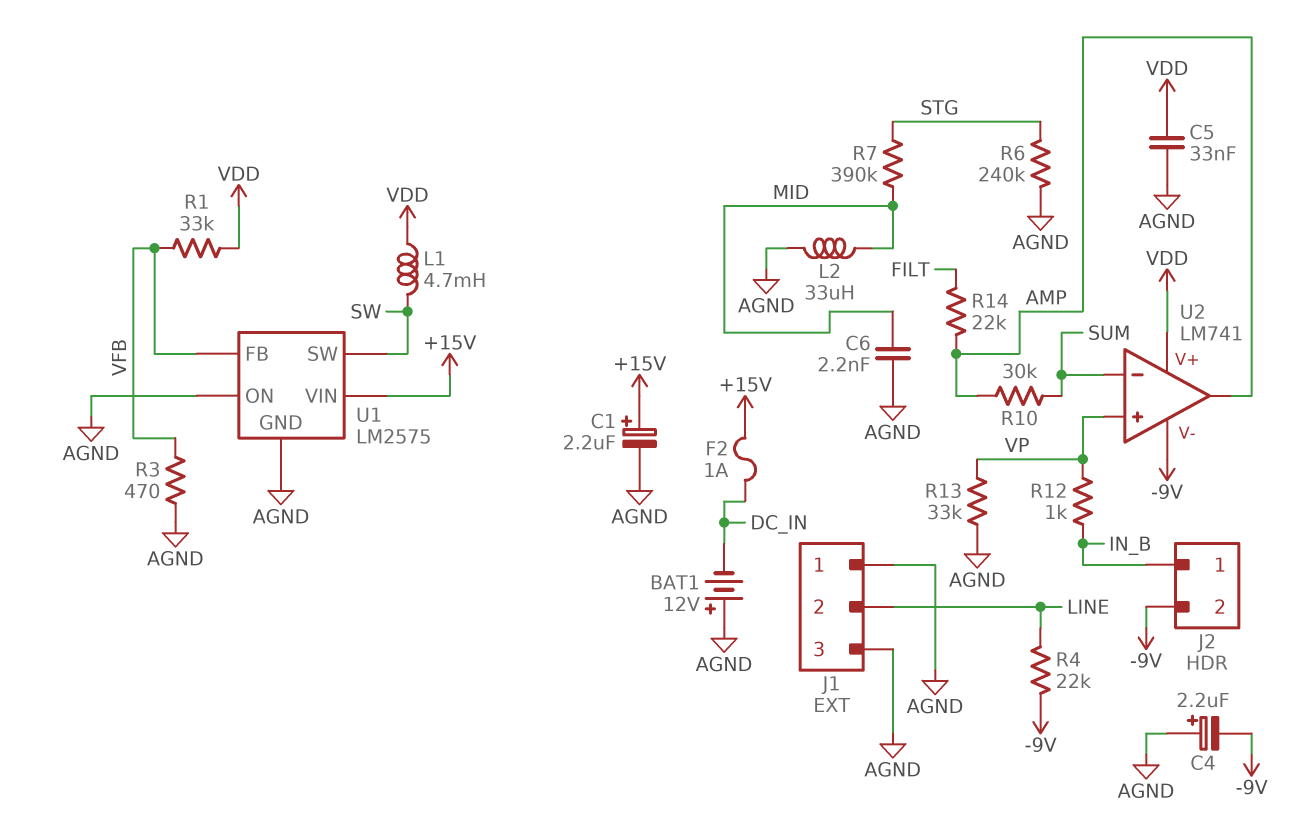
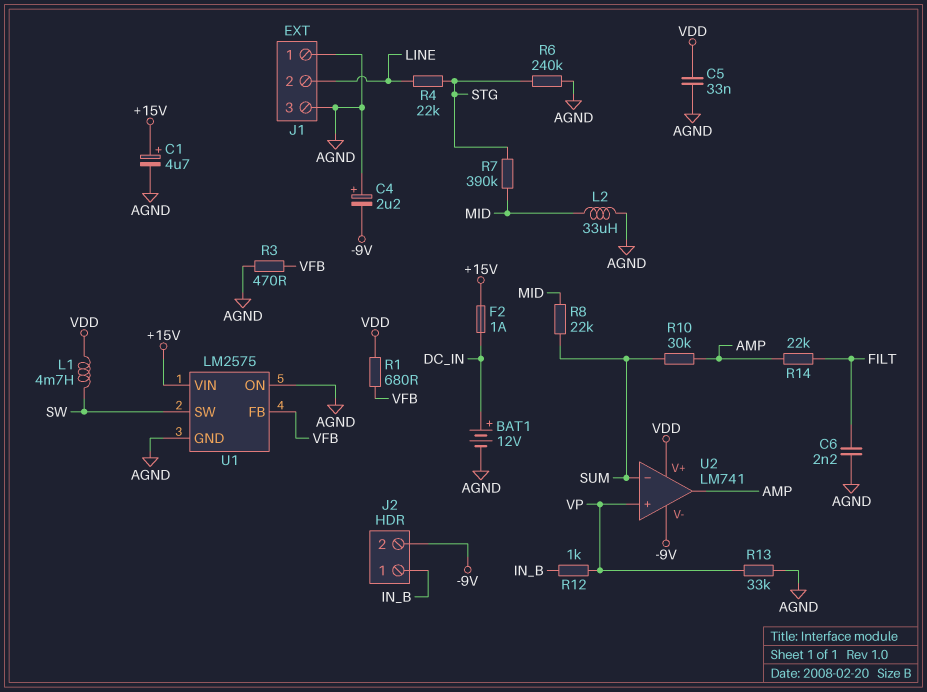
BAT1: 12V (plus AGND, minus DC_IN) -> 12V (plus DC_IN, minus AGND)
C1: 2.2uF (plus +15V, minus AGND) -> 4.7uF (plus +15V, minus AGND)
C6: 2.2nF (AGND, MID) -> 2.2nF (AGND, FILT)
R1: 33k (VDD, VFB) -> 680 (VDD, VFB)
R4: 22k (-9V, LINE) -> 22k (LINE, STG)
R8: none -> 22k (MID, SUM)

